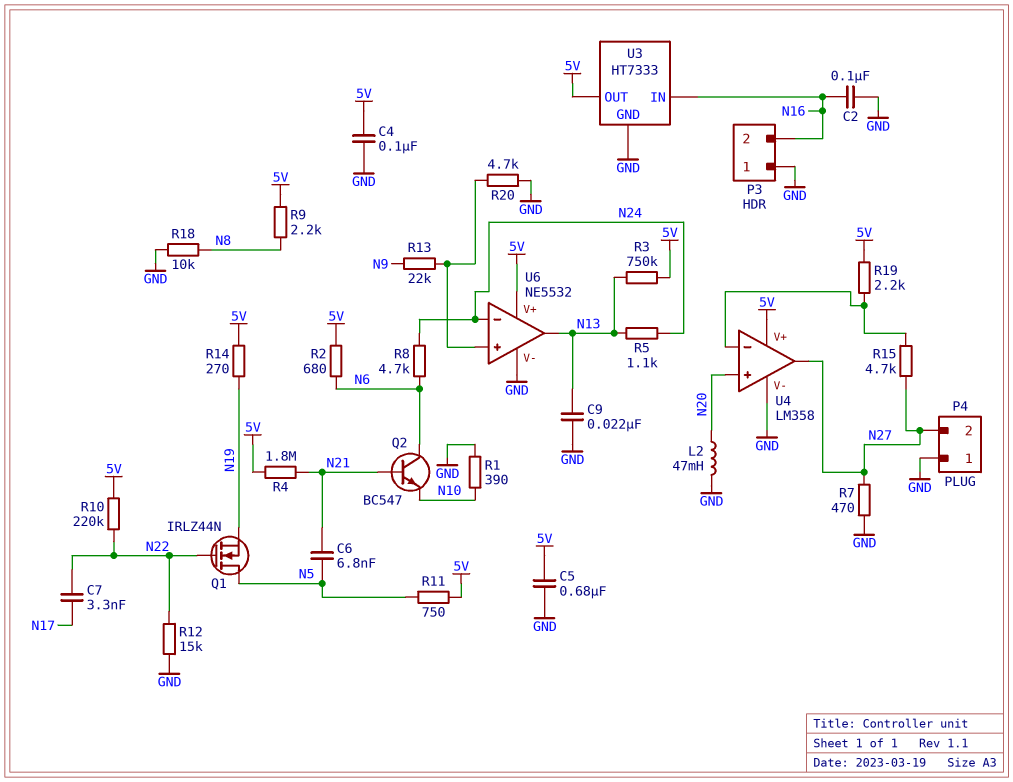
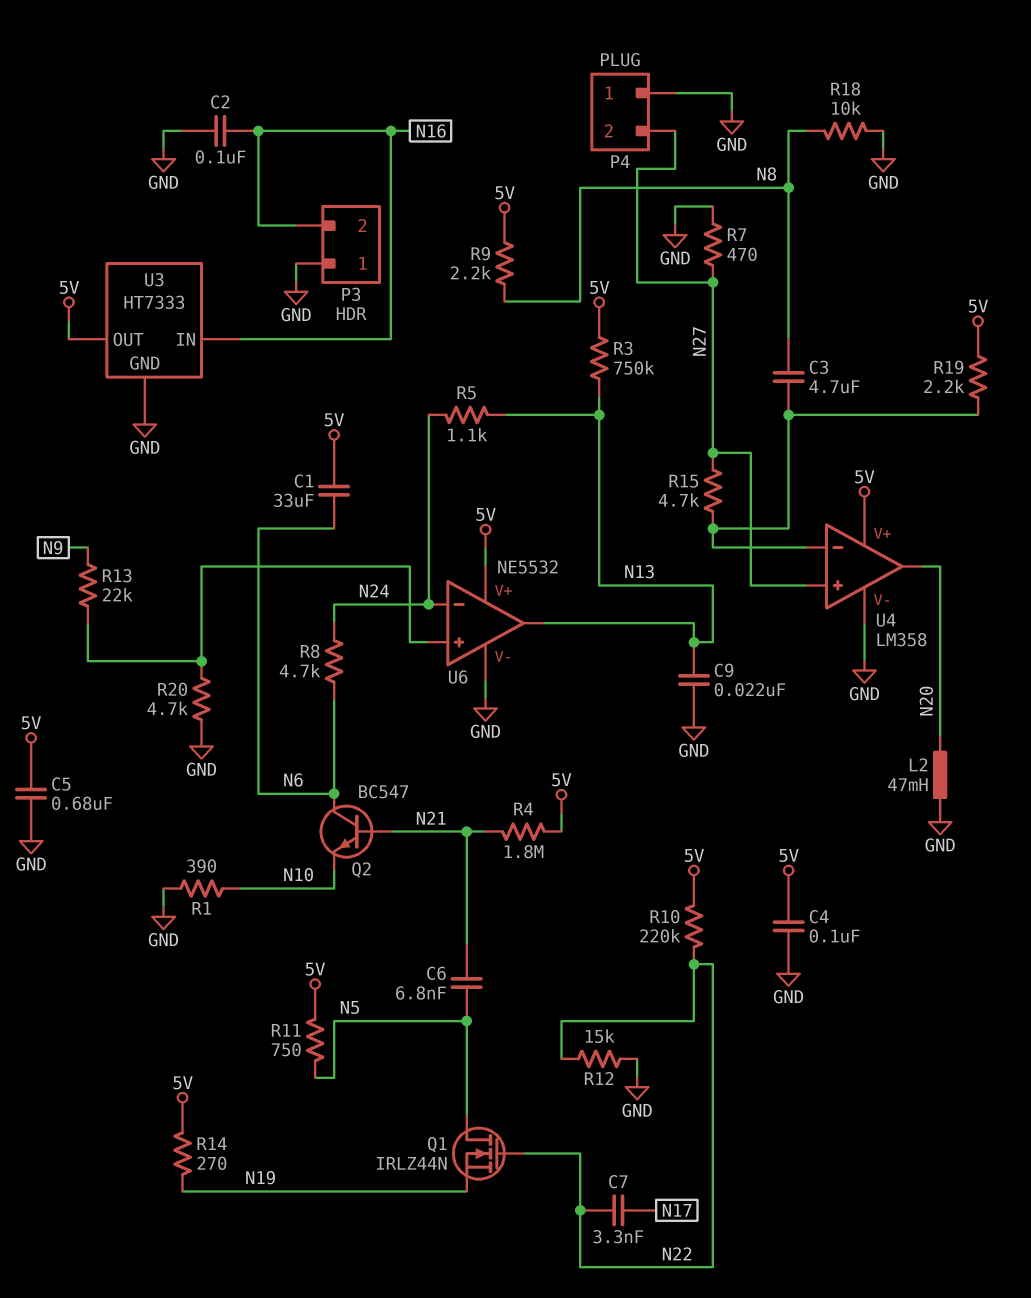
C1: none -> 33uF (5V, N6)
C3: none -> 4.7uF (N8, U4/in-)
R2: 680 (5V, N6) -> none
U4 pin in+: N20 -> N27
U4 pin out: N27 -> N20

